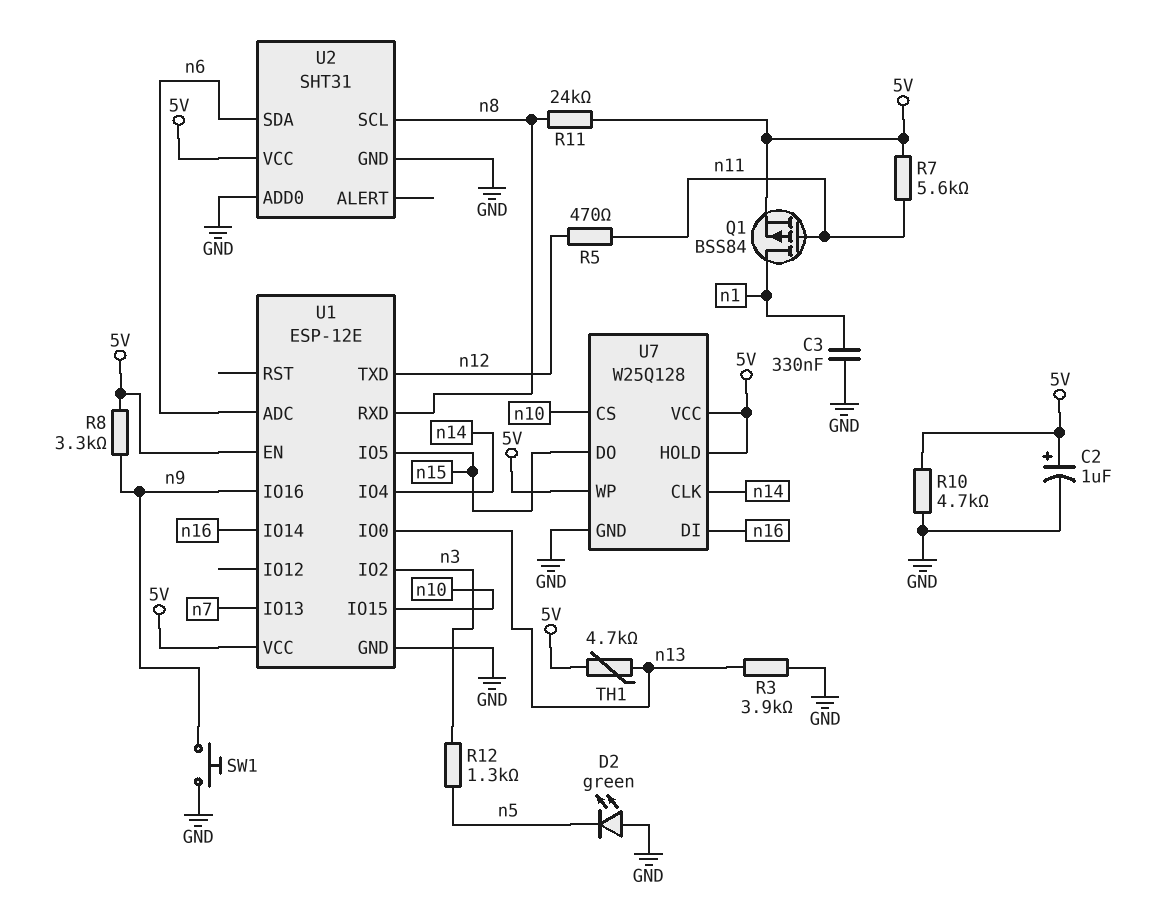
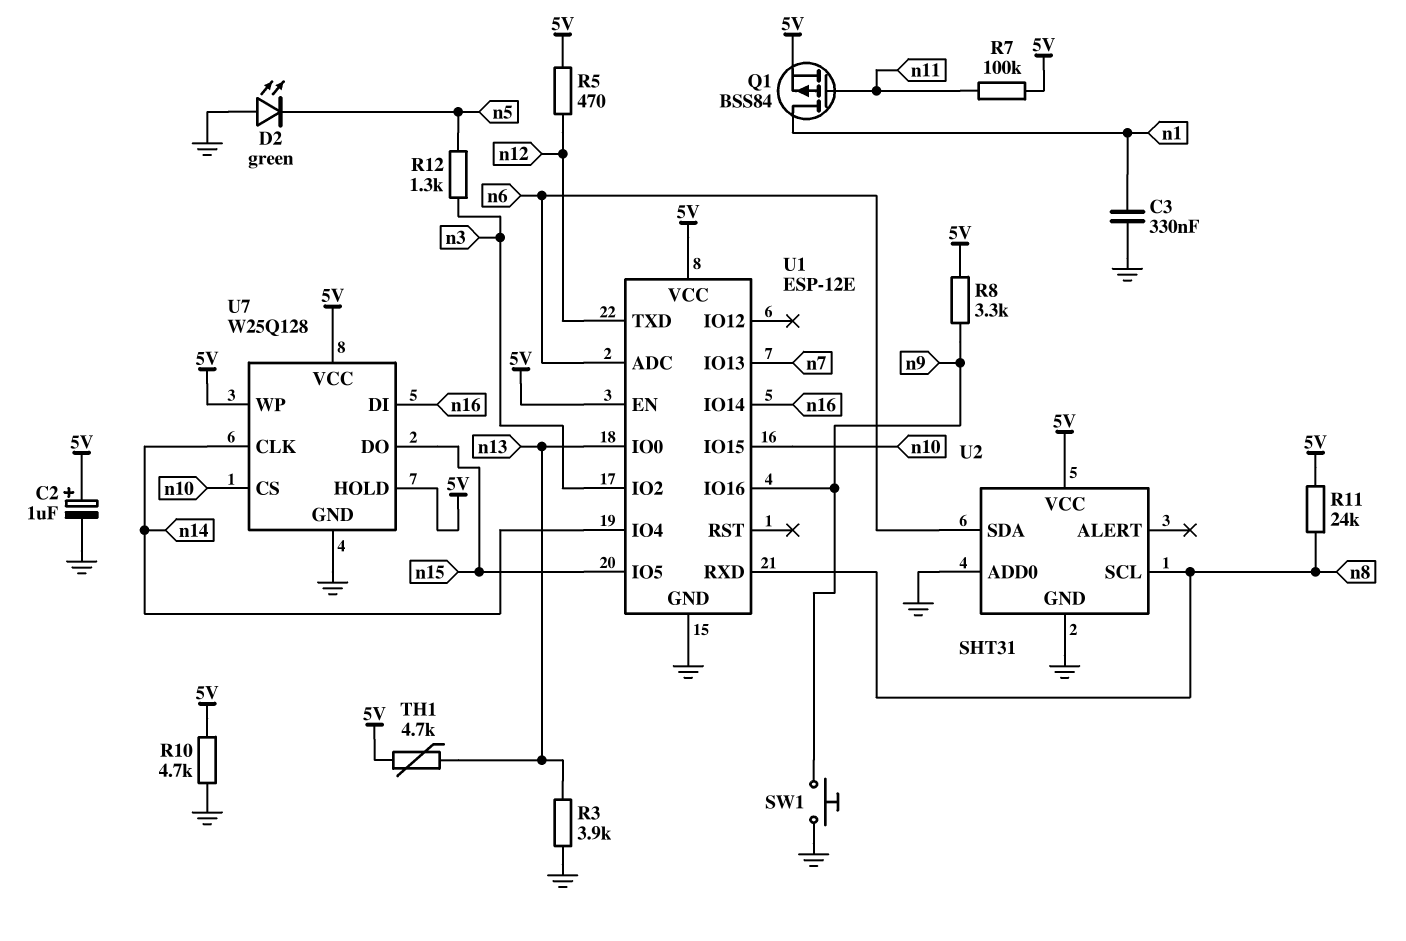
R5: 470 (n11, n12) -> 470 (5V, n12)
R7: 5.6k (5V, n11) -> 100k (5V, n11)

